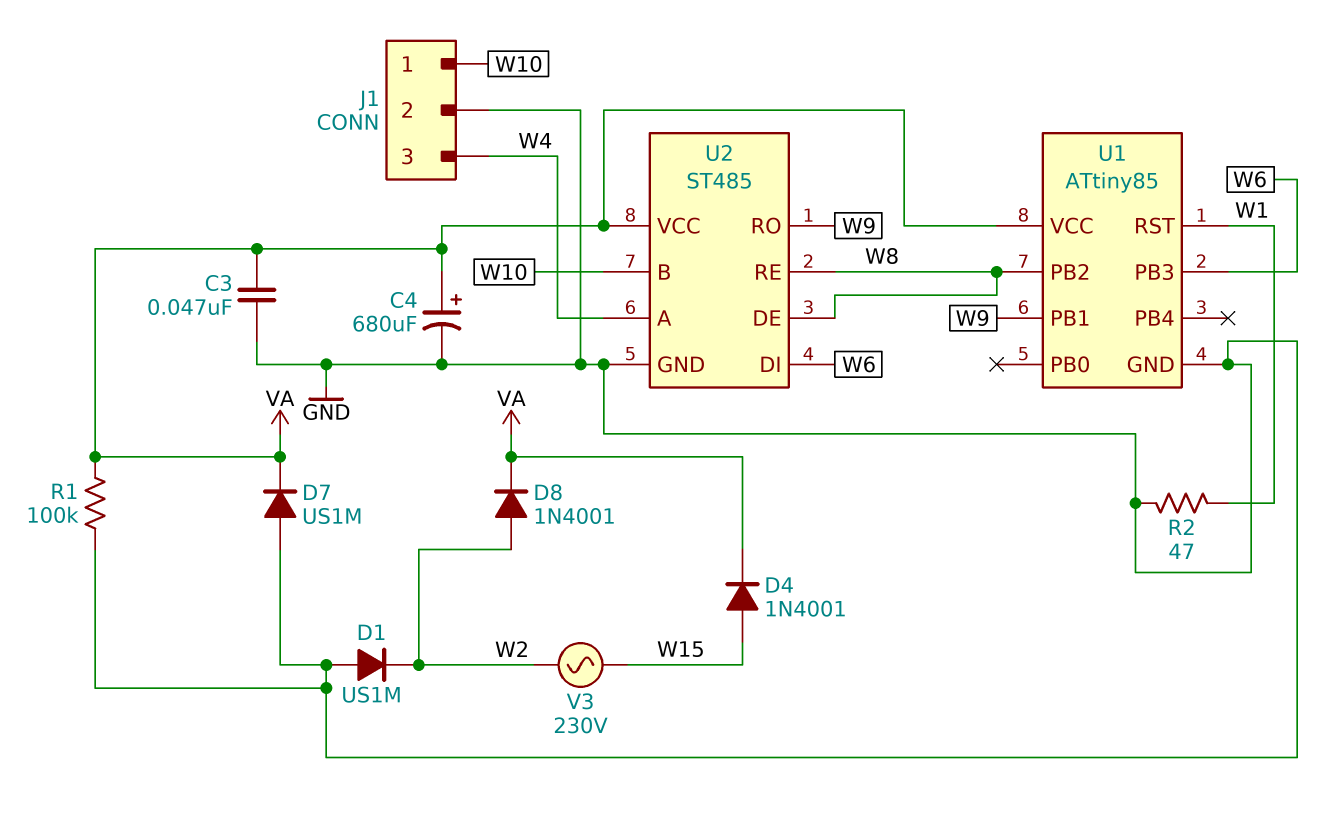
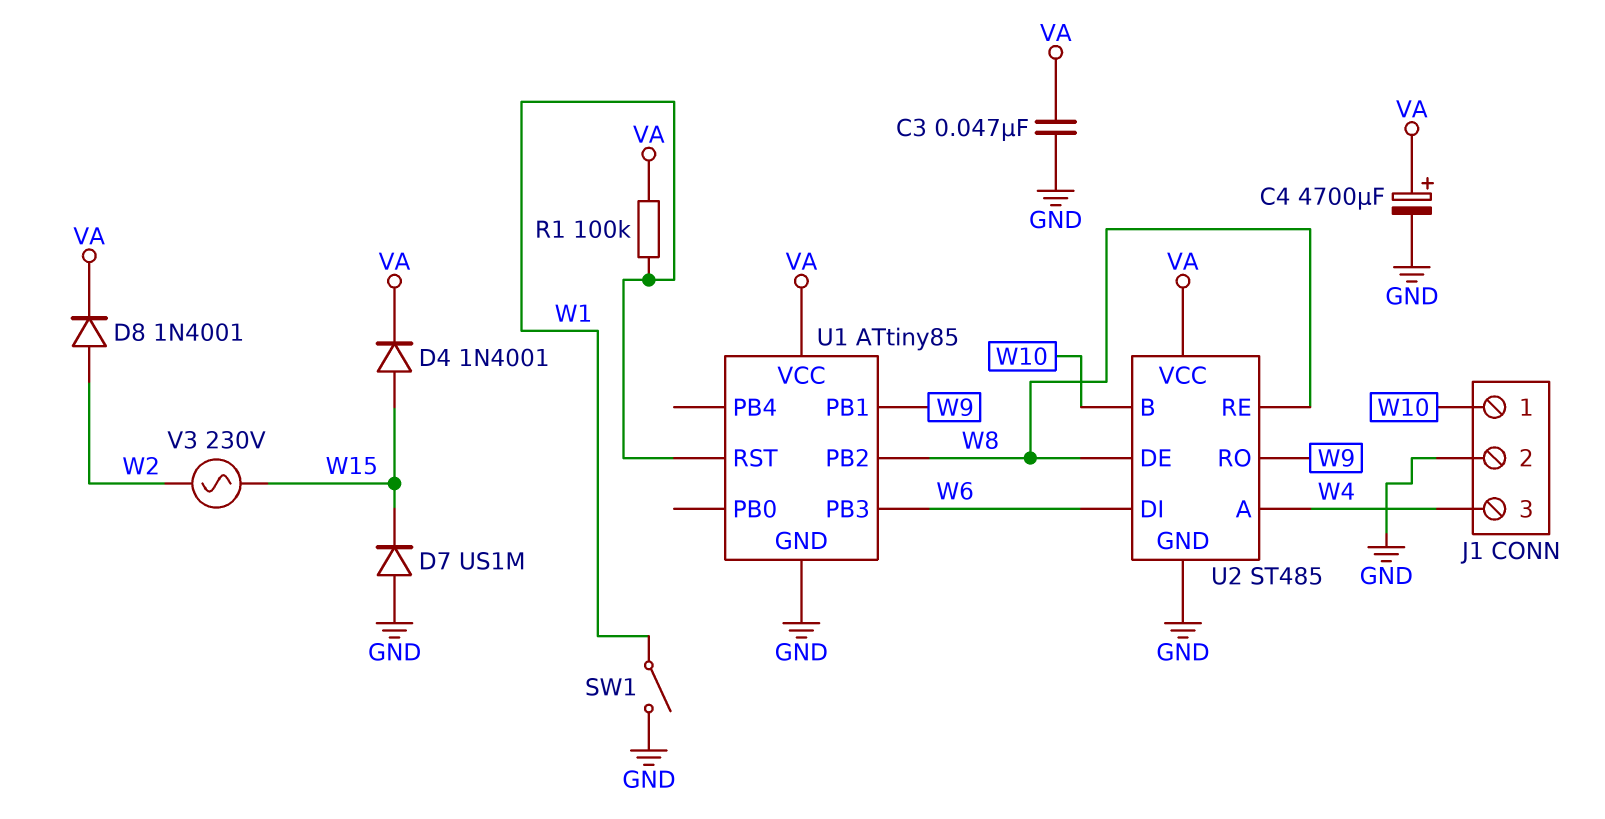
C4: 680uF (plus VA, minus GND) -> 4700uF (plus VA, minus GND)
D1: diode US1M (A GND, K W2) -> none
D7: diode US1M (A GND, K VA) -> diode US1M (A GND, K W15)
R1: 100k (GND, VA) -> 100k (VA, W1)
R2: 47 (GND, W1) -> none
SW1: none -> switch (GND, W1)

